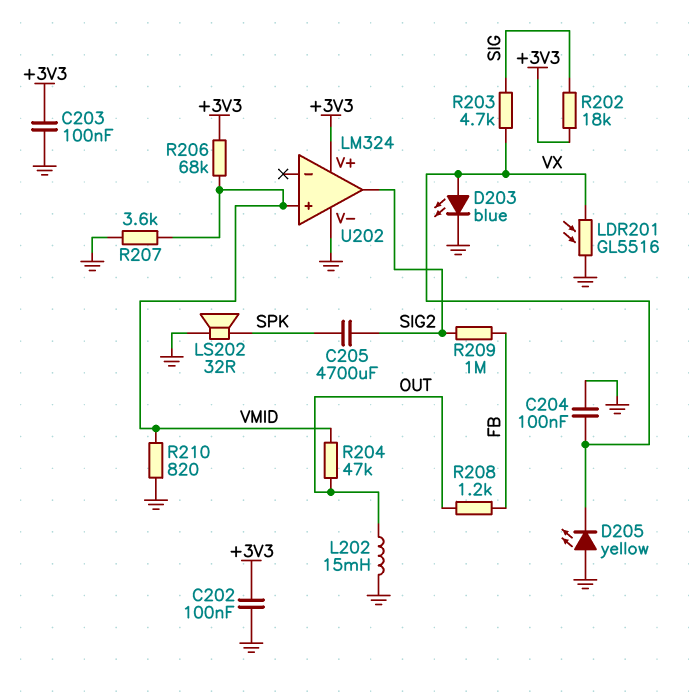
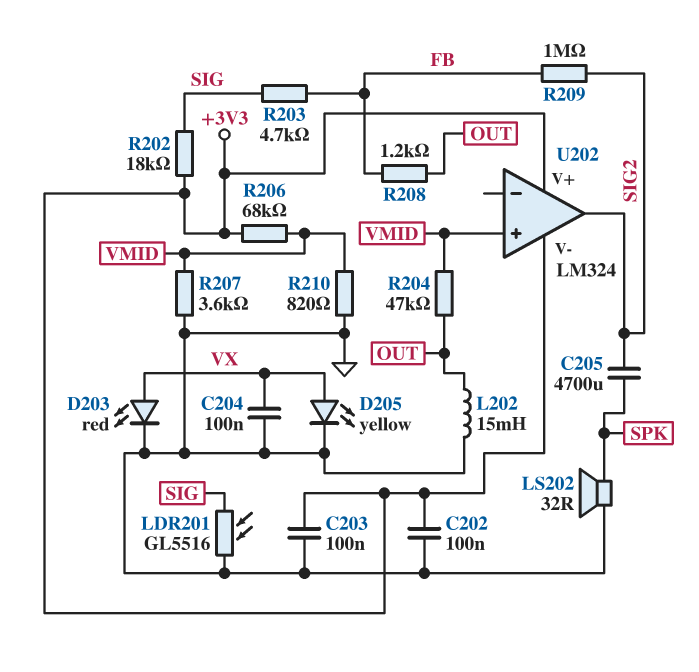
D203: LED blue (A VX, K GND) -> LED red (A VX, K GND)
D205: LED yellow (A GND, K VX) -> LED yellow (A VX, K GND)
LDR201: GL5516 (GND, VX) -> GL5516 (GND, SIG)
R203: 4.7k (SIG, VX) -> 4.7k (FB, SIG)
U202 pin V-: GND -> +3V3

